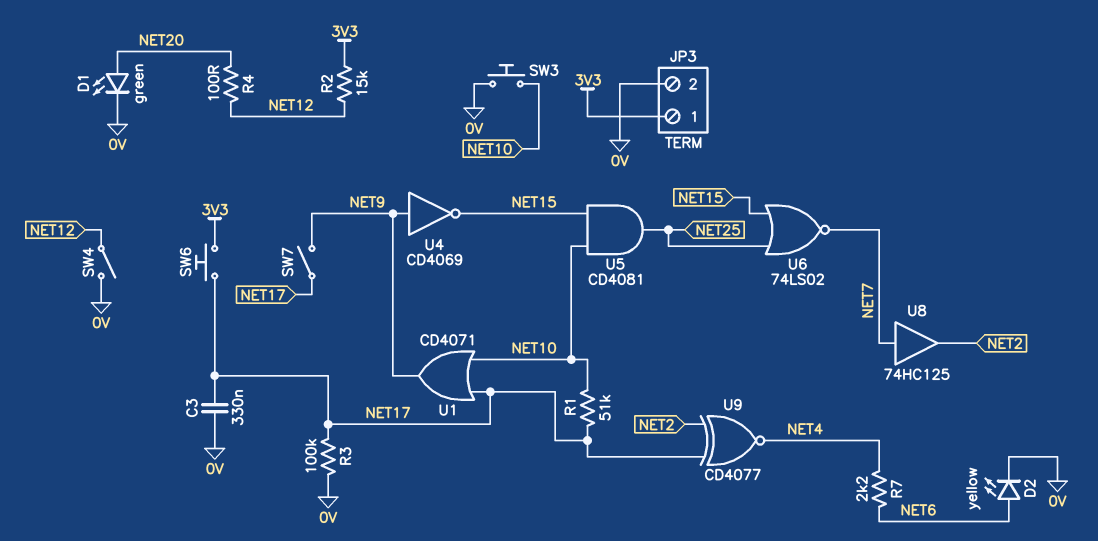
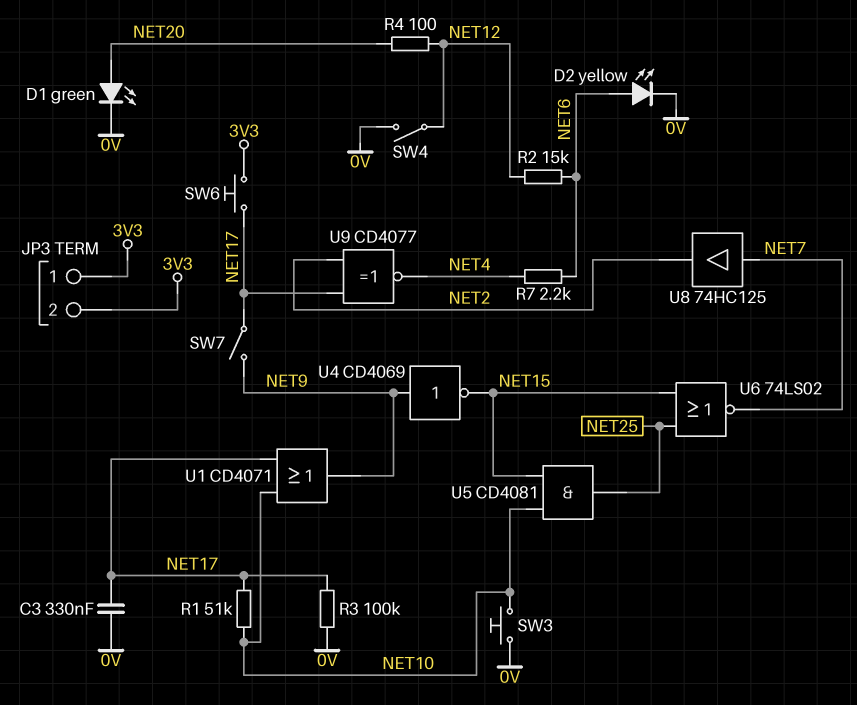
JP3 pin 2: 0V -> 3V3
R2: 15k (3V3, NET12) -> 15k (NET6, NET12)

